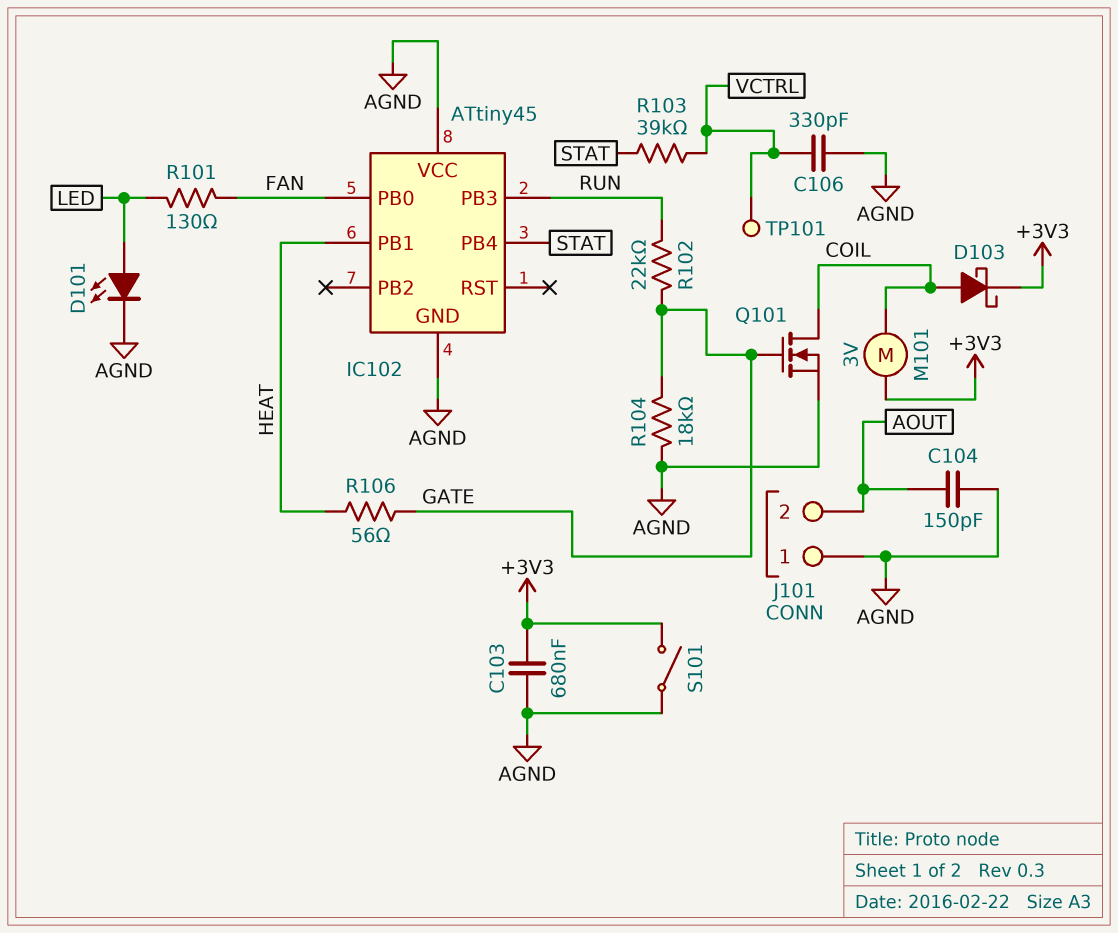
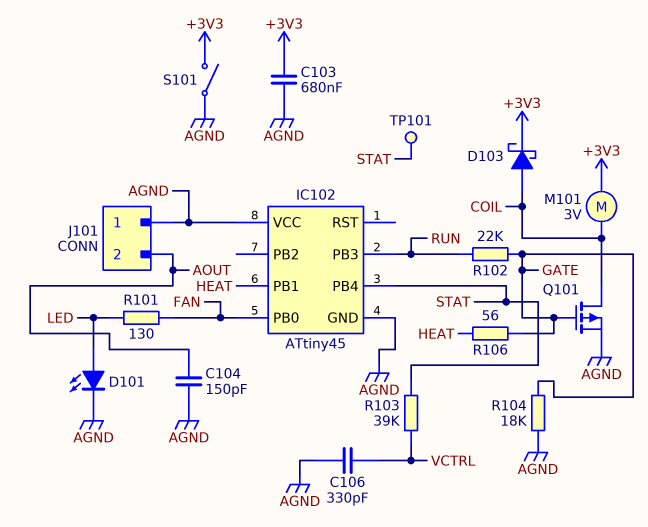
Q101: NMOS (G GATE, D COIL, S AGND) -> PMOS (G GATE, D COIL, S AGND)
TP101: test point (VCTRL) -> test point (STAT)

